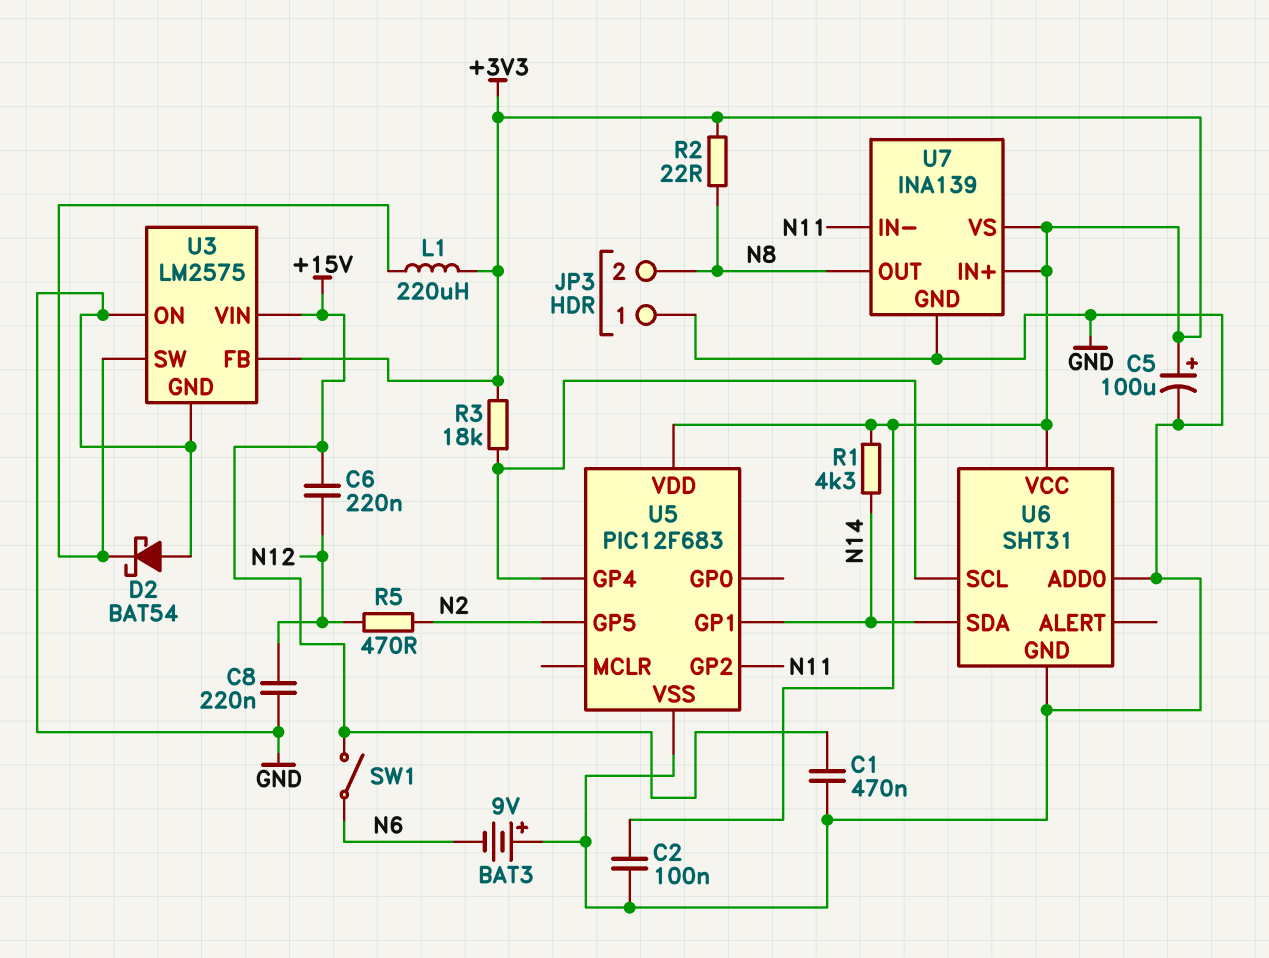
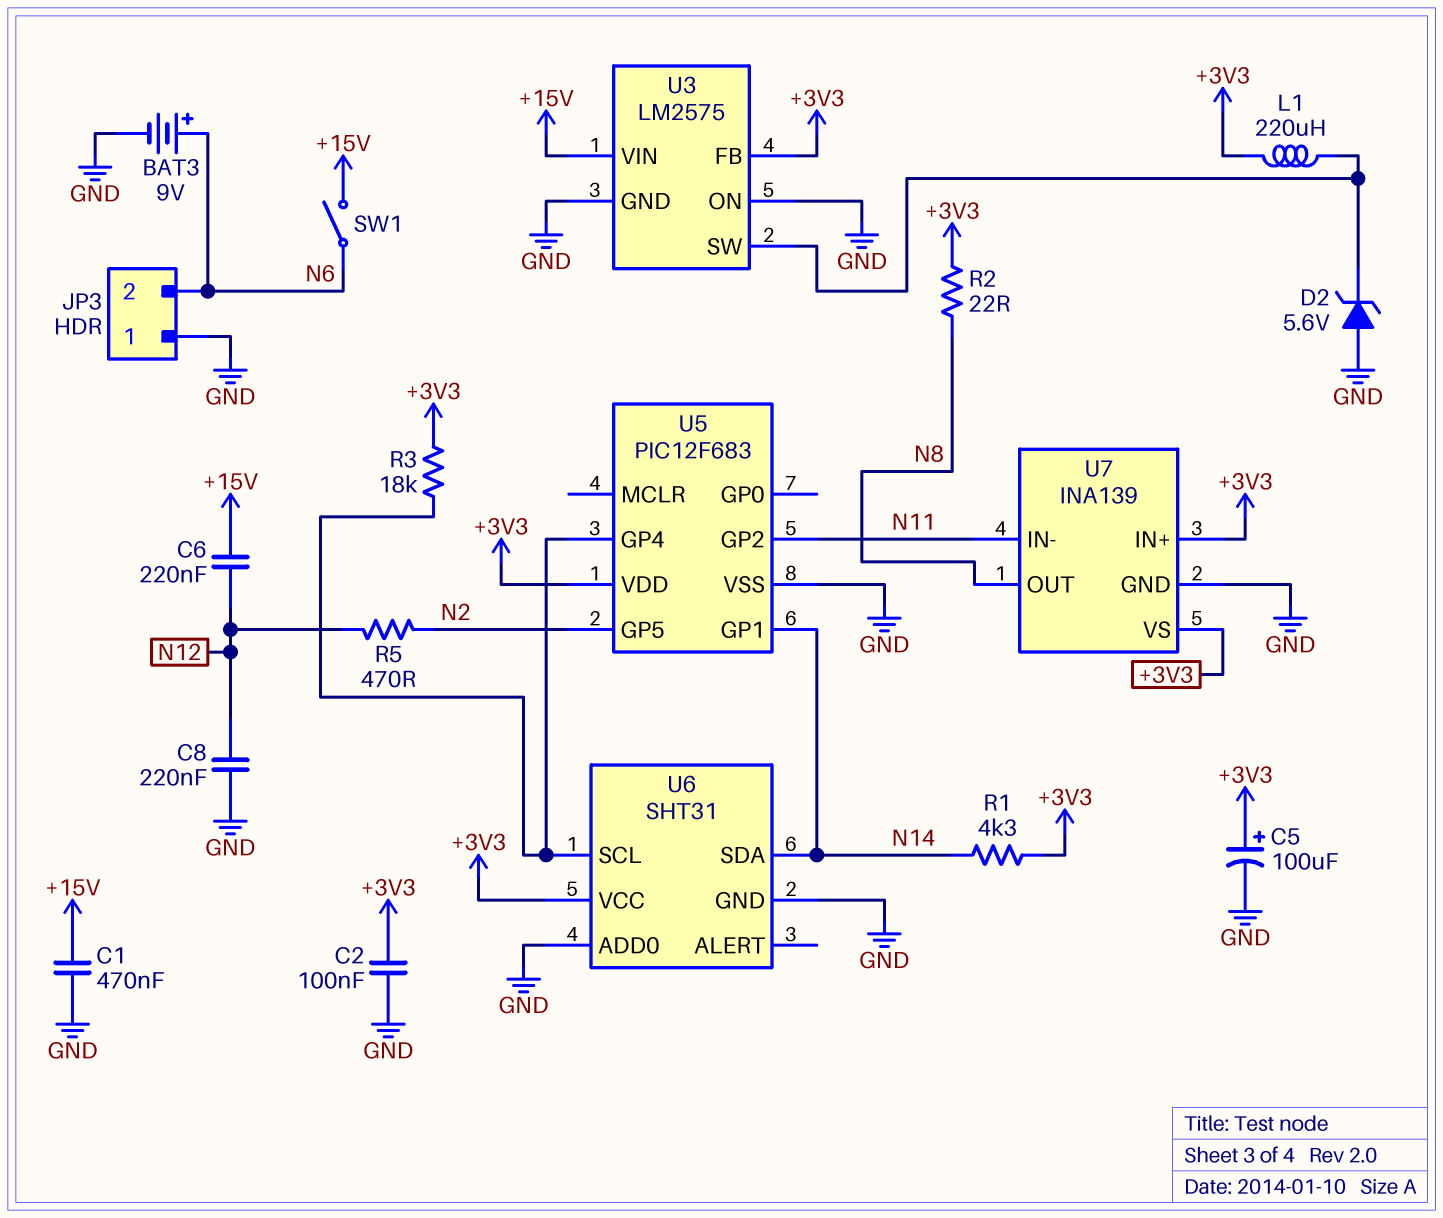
BAT3: 9V (plus GND, minus N6) -> 9V (plus N6, minus GND)
D2: schottky BAT54 (A GND, K U3/SW) -> zener 5.6V (A GND, K U3/SW)
JP3 pin 2: N8 -> N6

